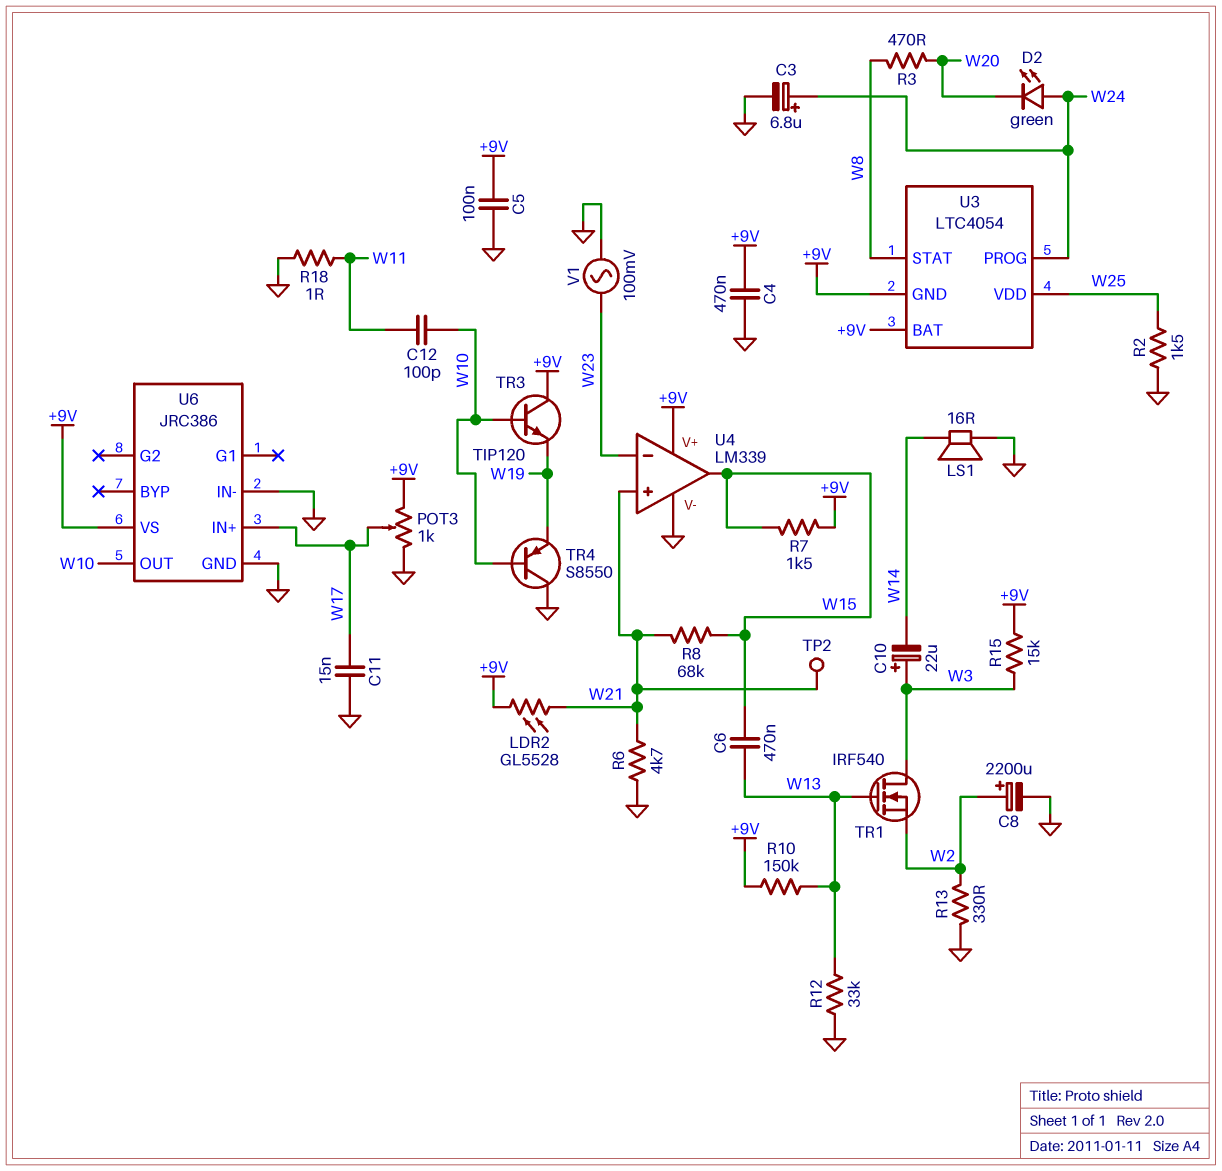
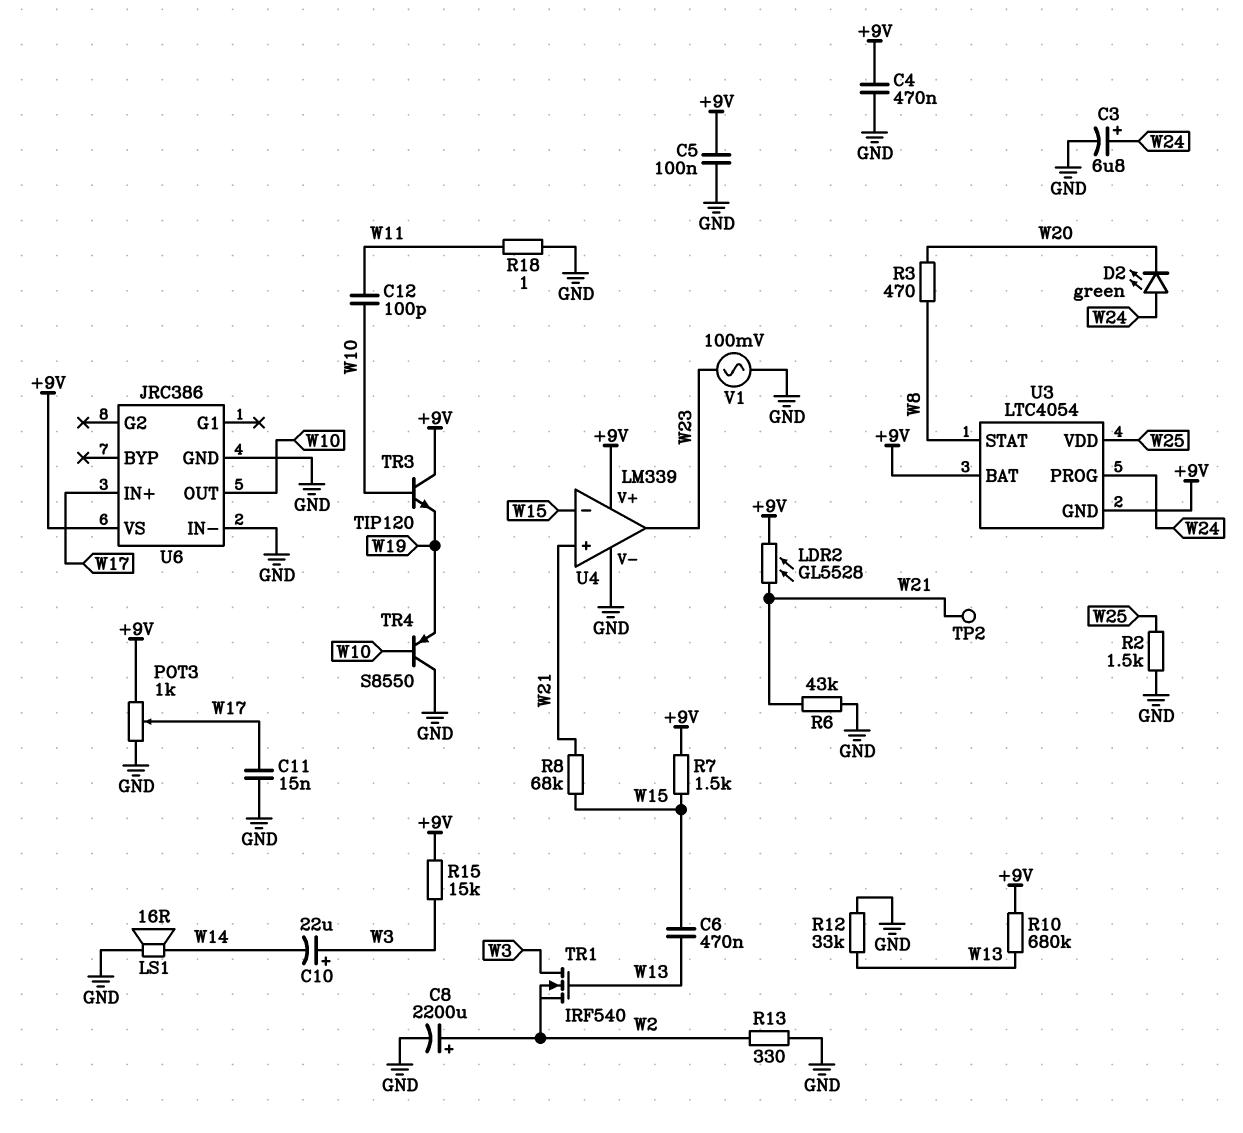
R6: 4.7k (GND, W21) -> 43k (GND, W21)
R10: 150k (+9V, W13) -> 680k (+9V, W13)
U4 pin in-: W23 -> W15
U4 pin out: W15 -> W23

